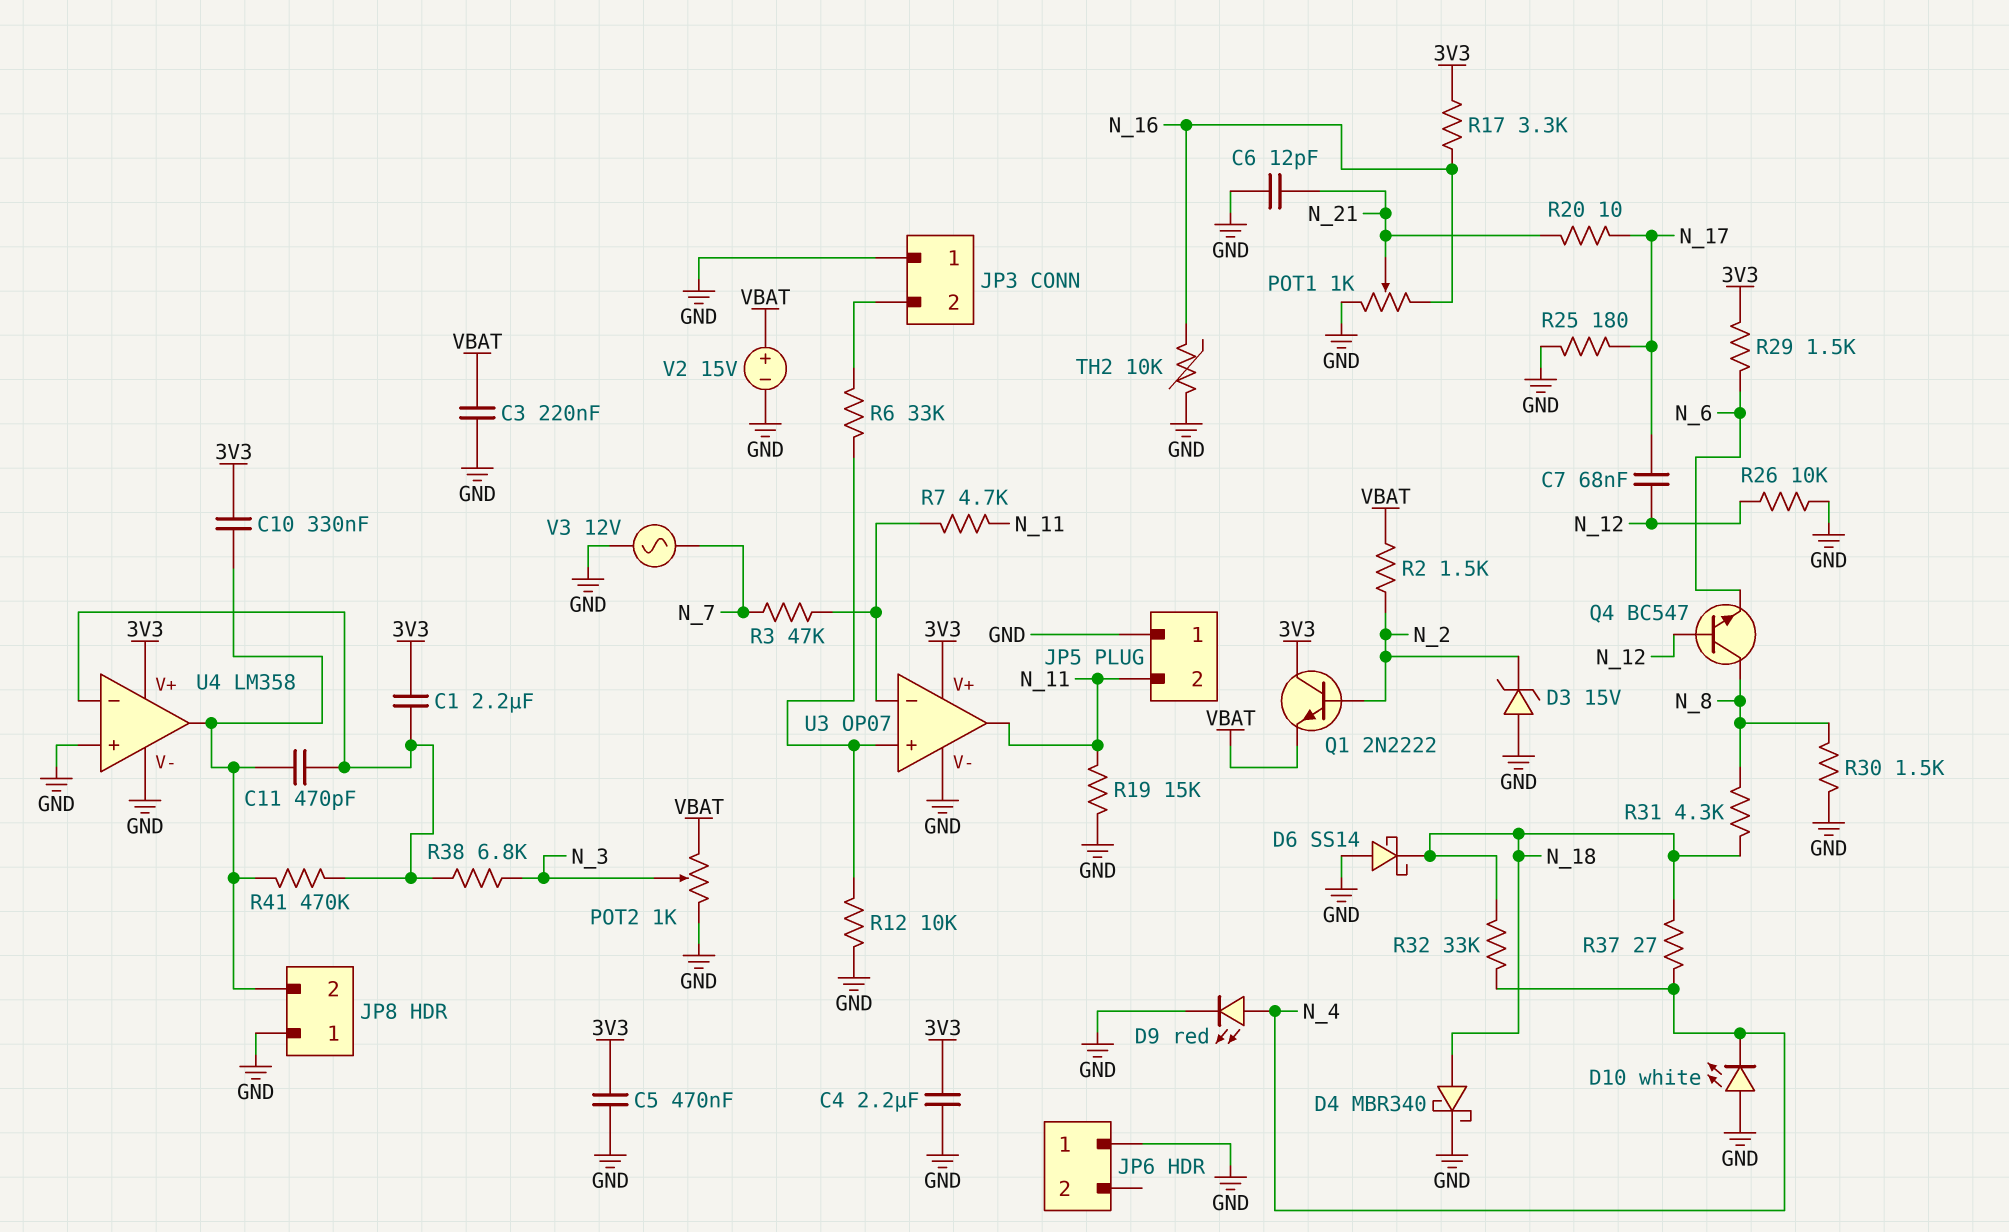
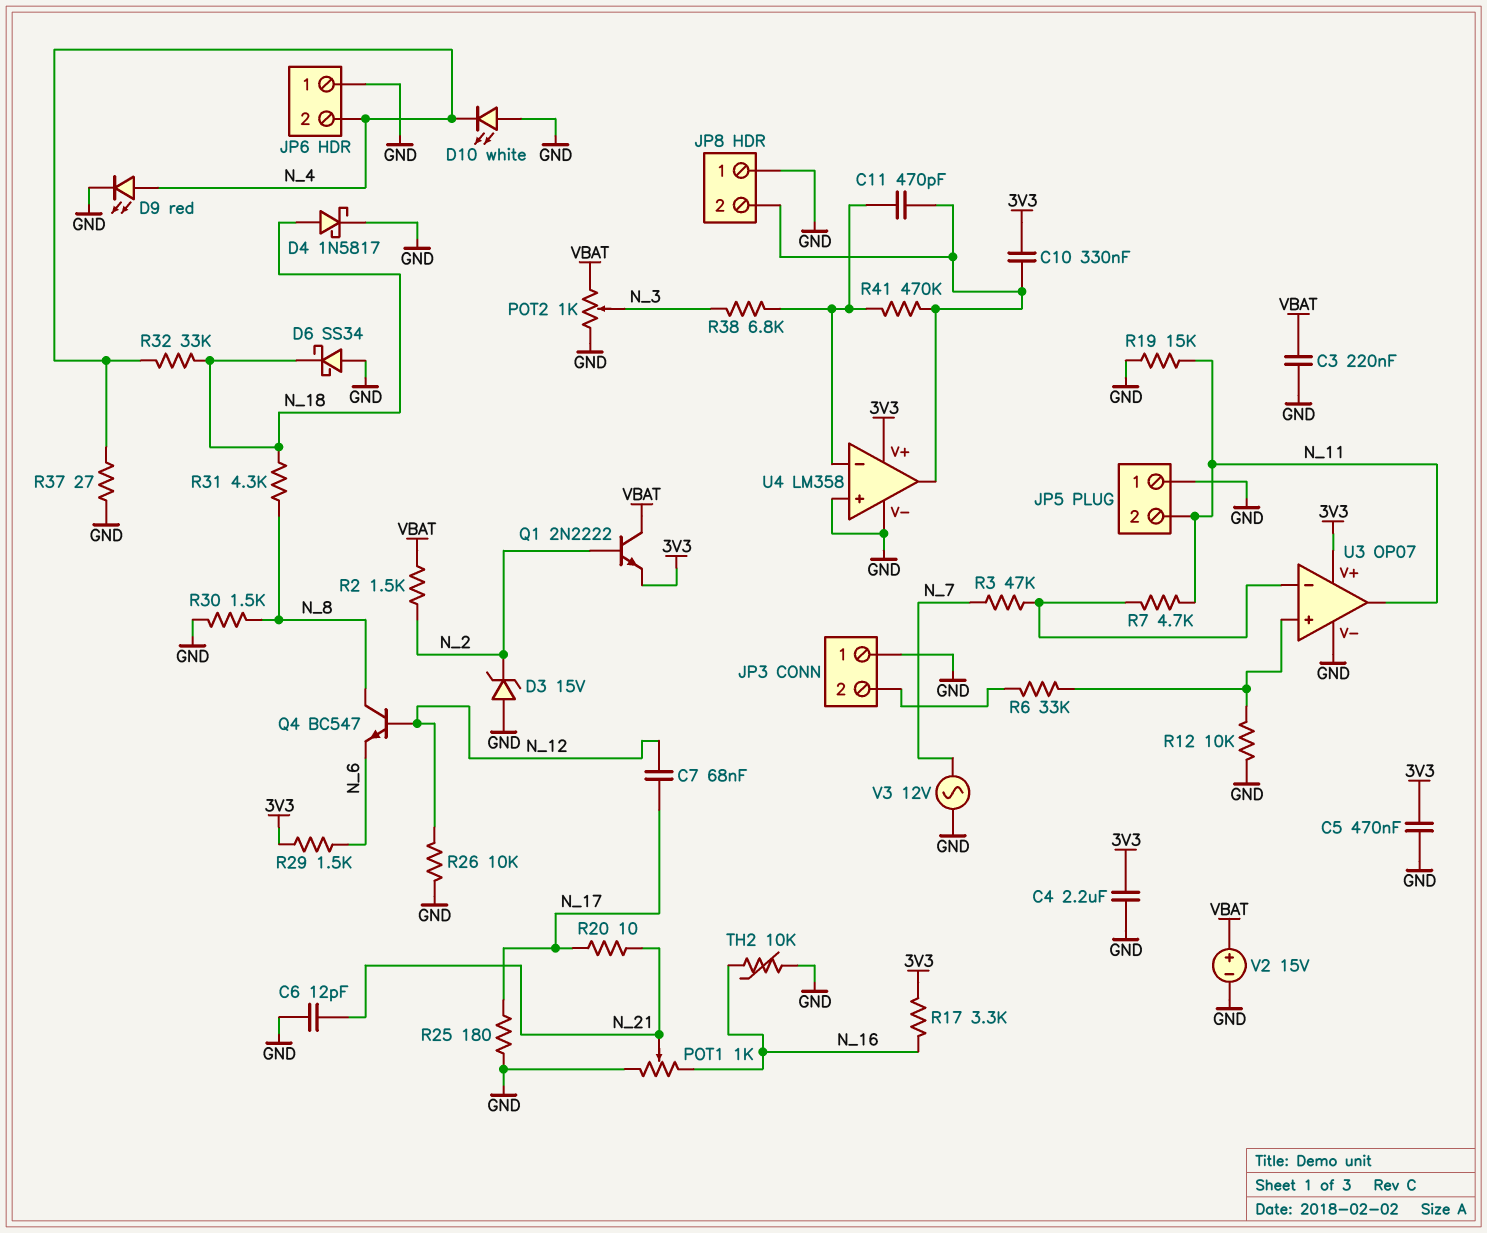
C1: 2.2uF (3V3, U4/in-) -> none
D4: schottky MBR340 (A N_18, K GND) -> schottky 1N5817 (A N_18, K GND)
D6: schottky SS14 (A GND, K N_18) -> schottky SS34 (A GND, K N_18)
JP6 pin 2: none -> N_4
Q1: NPN 2N2222 (B N_2, C 3V3, E VBAT) -> NPN 2N2222 (B N_2, C VBAT, E 3V3)
R37: 27 (N_4, N_18) -> 27 (GND, N_4)

